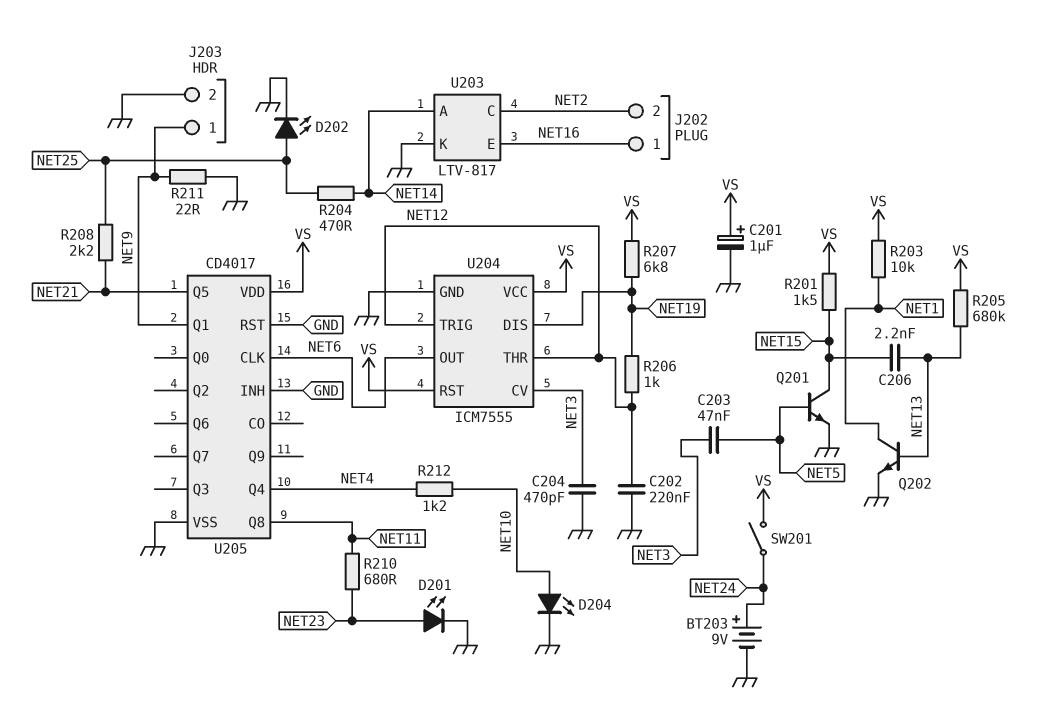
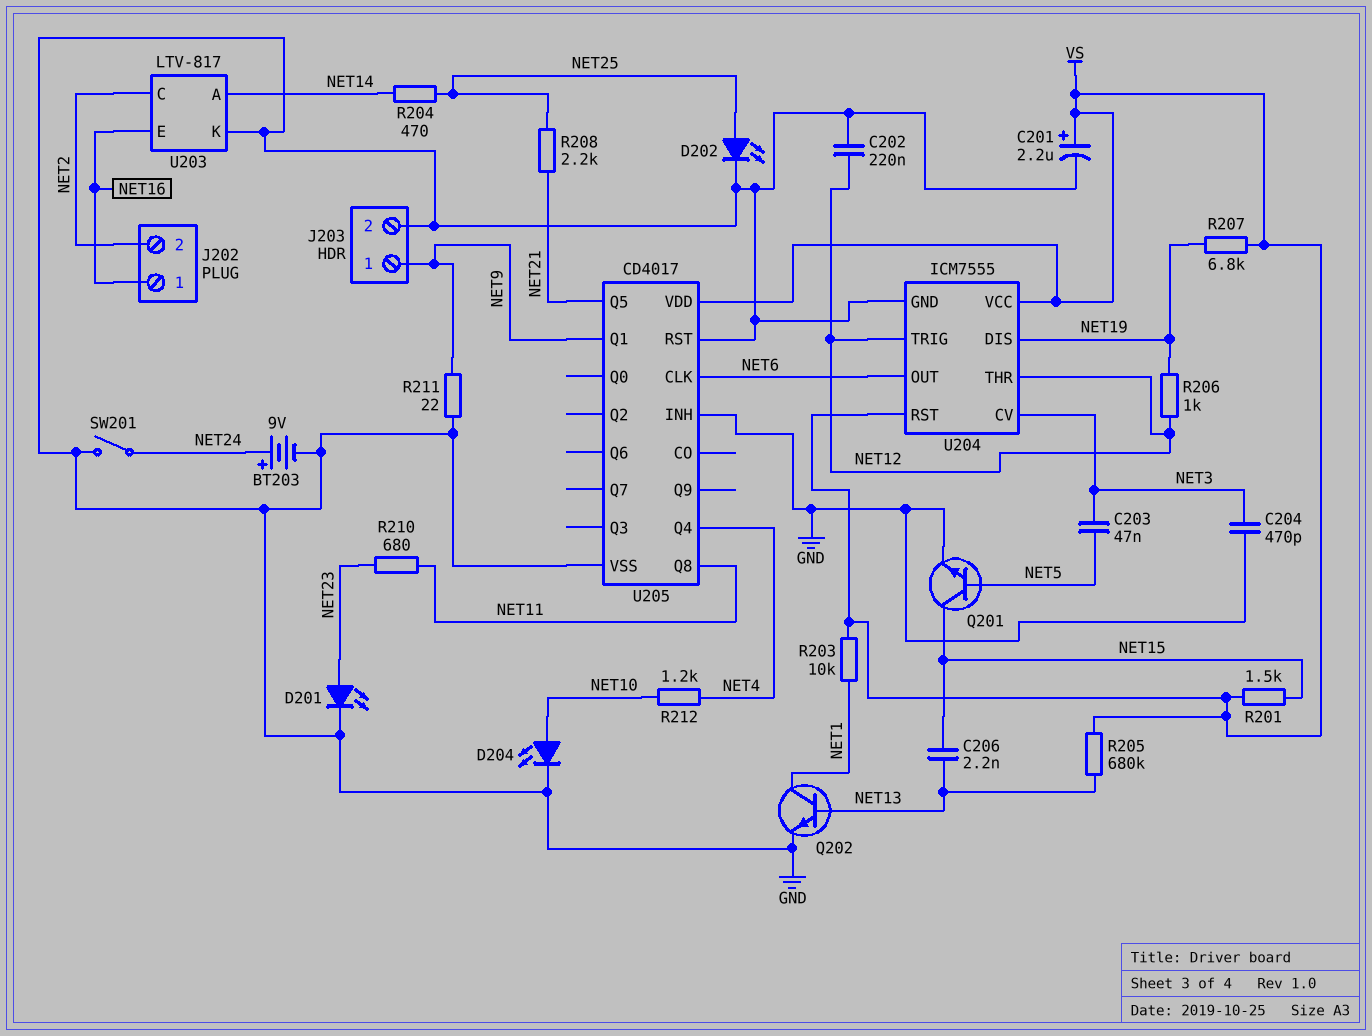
C201: 1uF (plus VS, minus GND) -> 2.2uF (plus VS, minus GND)
SW201: switch (NET24, VS) -> switch (GND, NET24)

